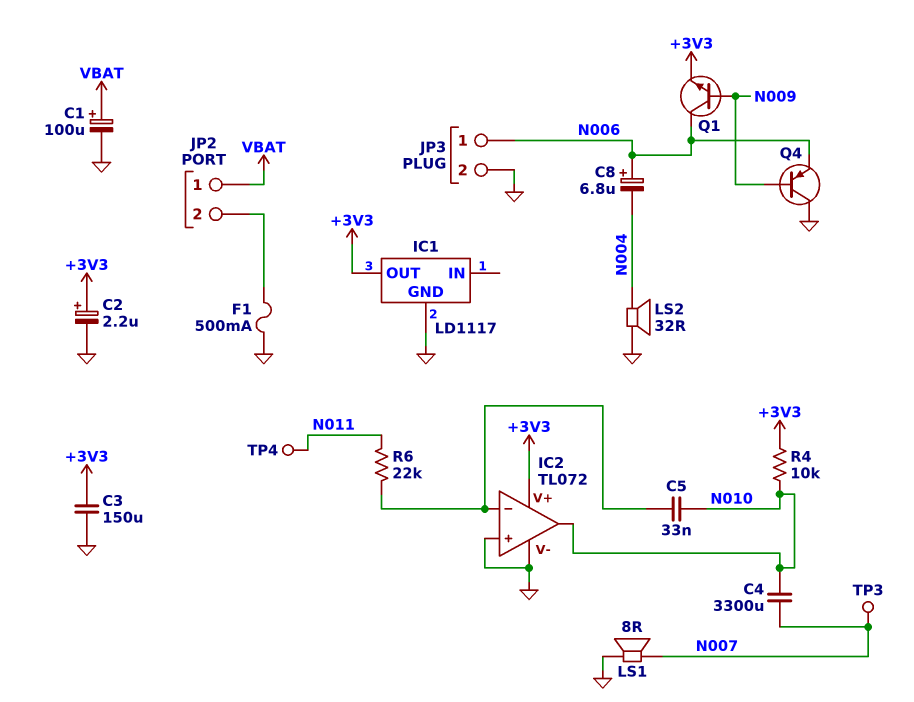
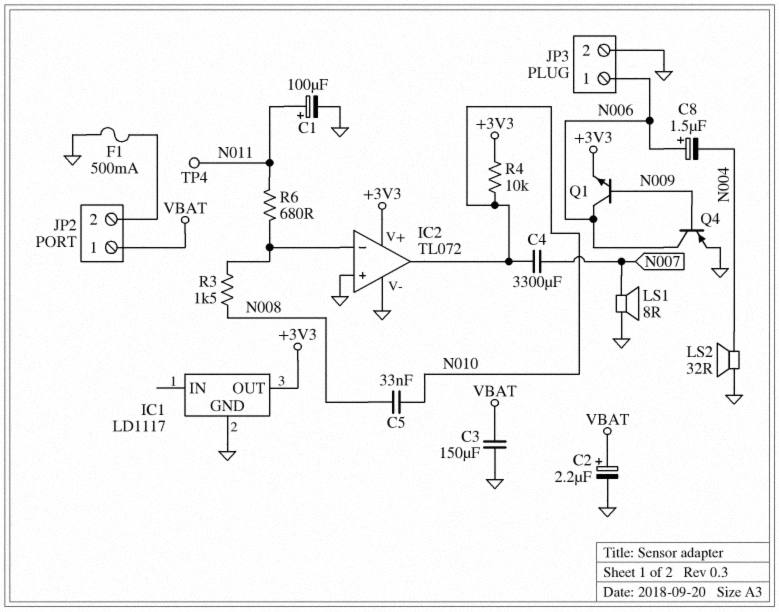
C1: 100uF (plus VBAT, minus GND) -> 100uF (plus N011, minus GND)
C2: 2.2uF (plus +3V3, minus GND) -> 2.2uF (plus VBAT, minus GND)
C3: 150uF (+3V3, GND) -> 150uF (GND, VBAT)
C5: 33nF (IC2/in-, N010) -> 33nF (N008, N010)
C8: 6.8uF (plus N006, minus N004) -> 1.5uF (plus N006, minus N004)
Q4: PNP (B N009, C GND, E N006) -> PNP (B N009, C N006, E GND)
R3: none -> 1.5k (IC2/in-, N008)
R6: 22k (IC2/in-, N011) -> 680 (IC2/in-, N011)
TP3: test point (N007) -> none

